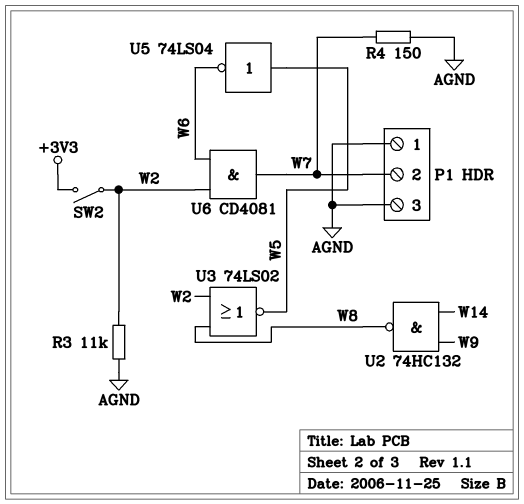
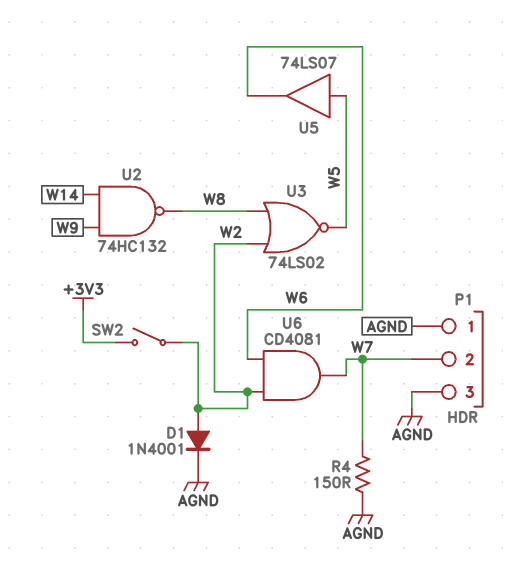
D1: none -> diode 1N4001 (A W2, K AGND)
R3: 11k (AGND, W2) -> none
U5: NOT 74LS04 (in W5, out W6) -> buffer 74LS07 (in W5, out W6)

